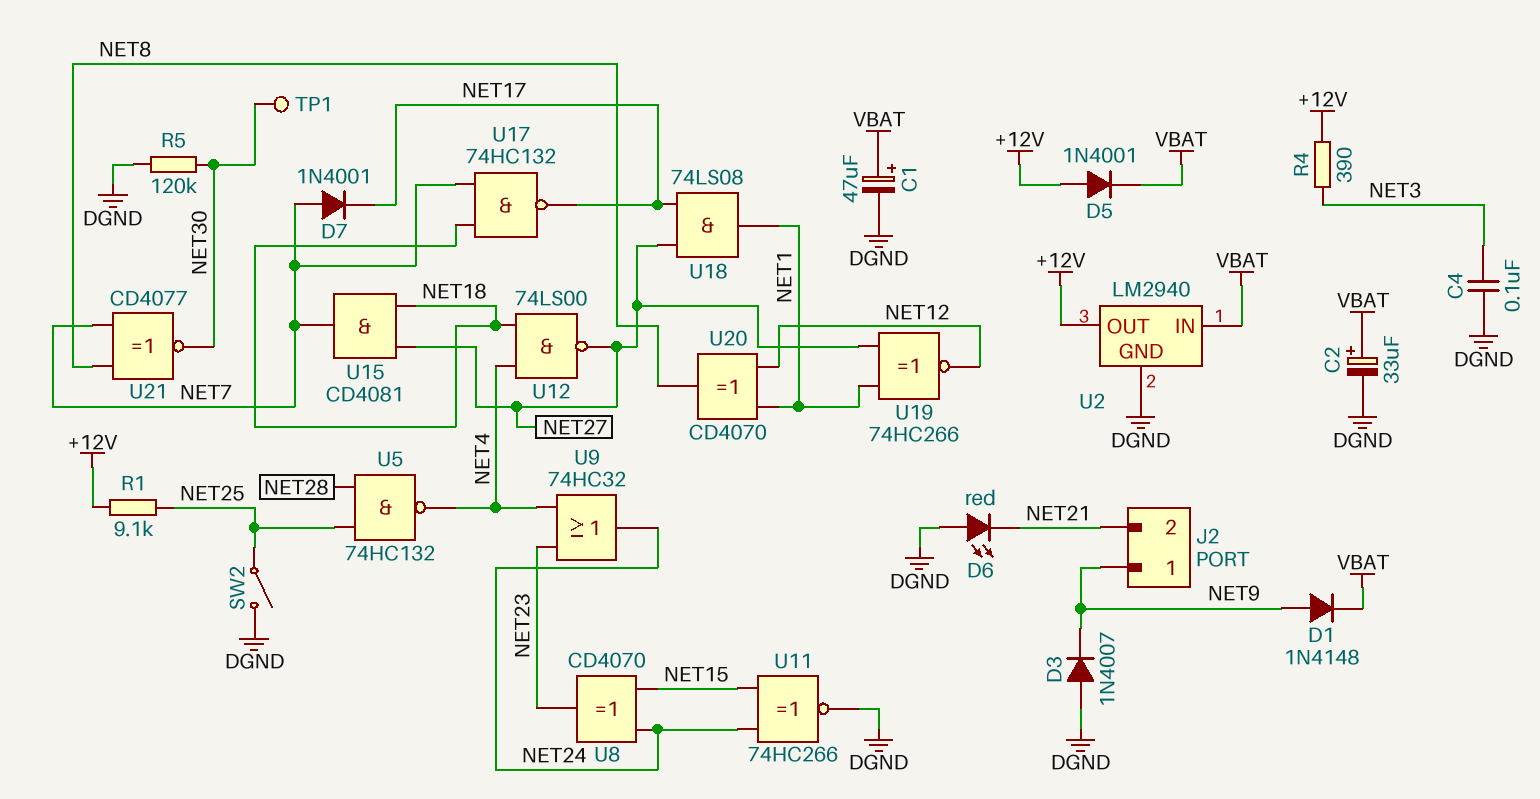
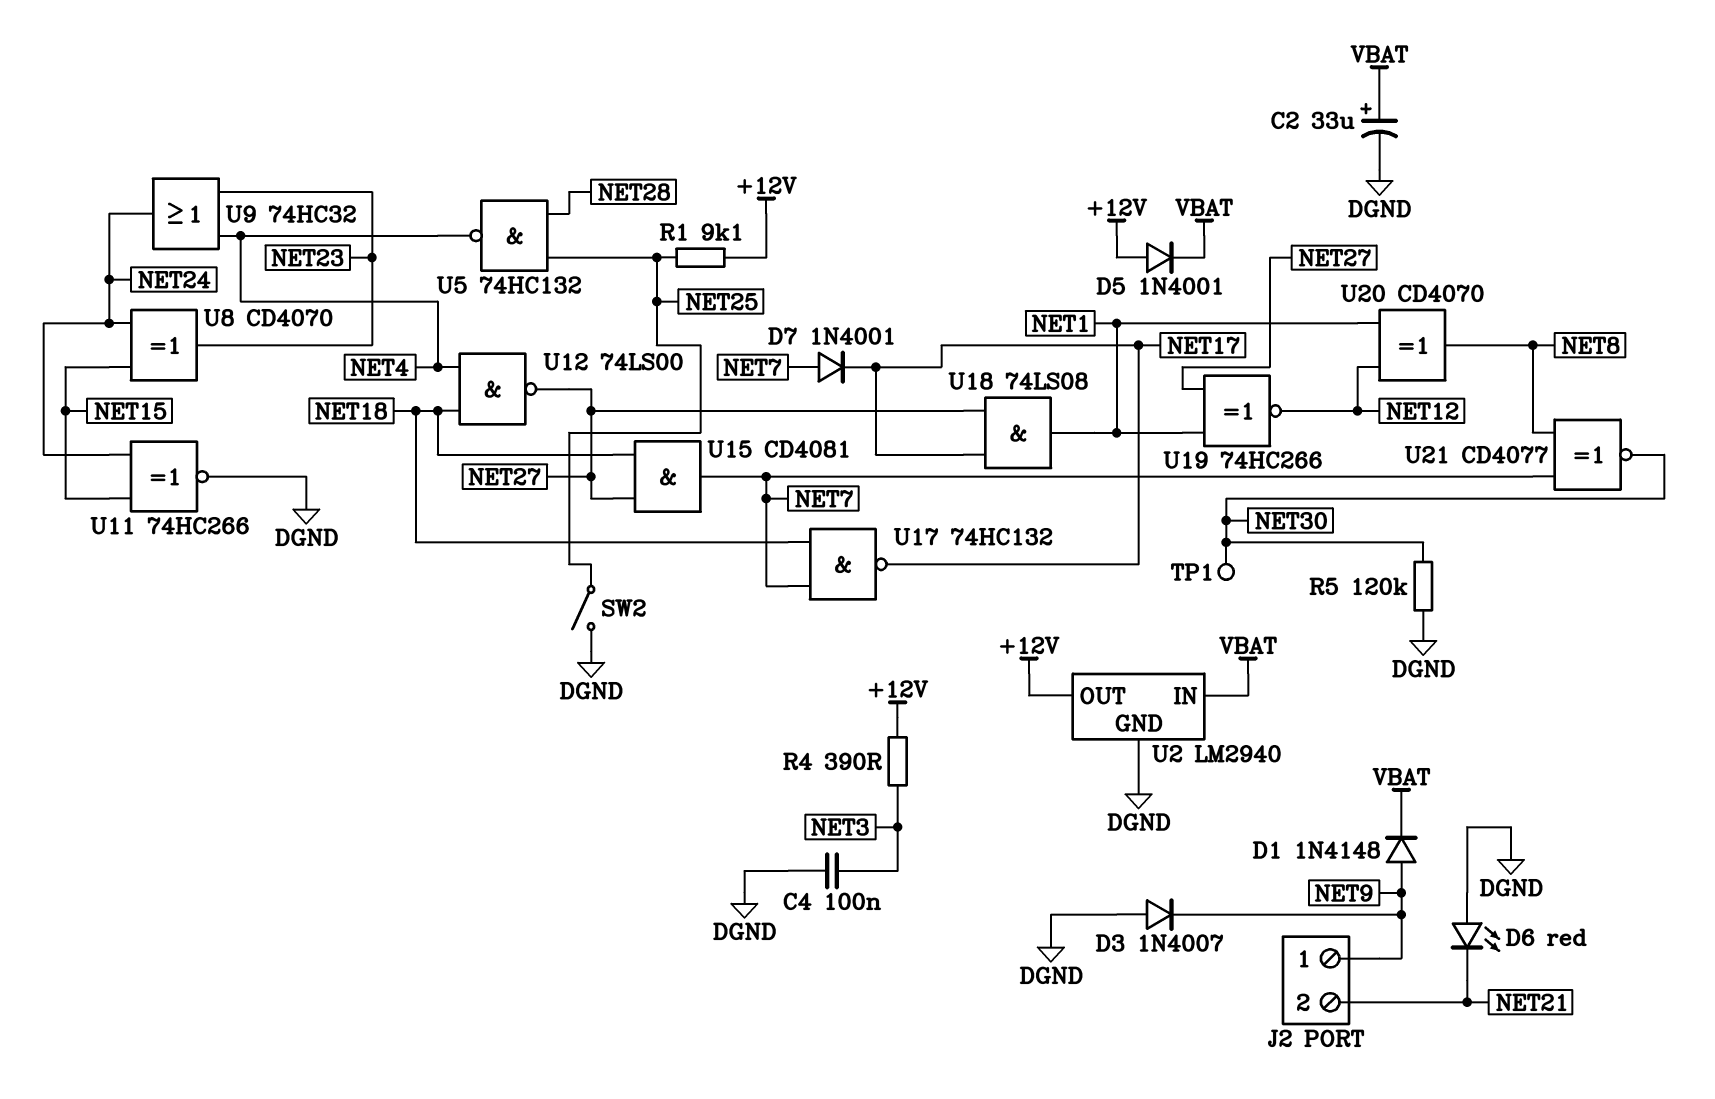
C1: 47uF (plus VBAT, minus DGND) -> none

